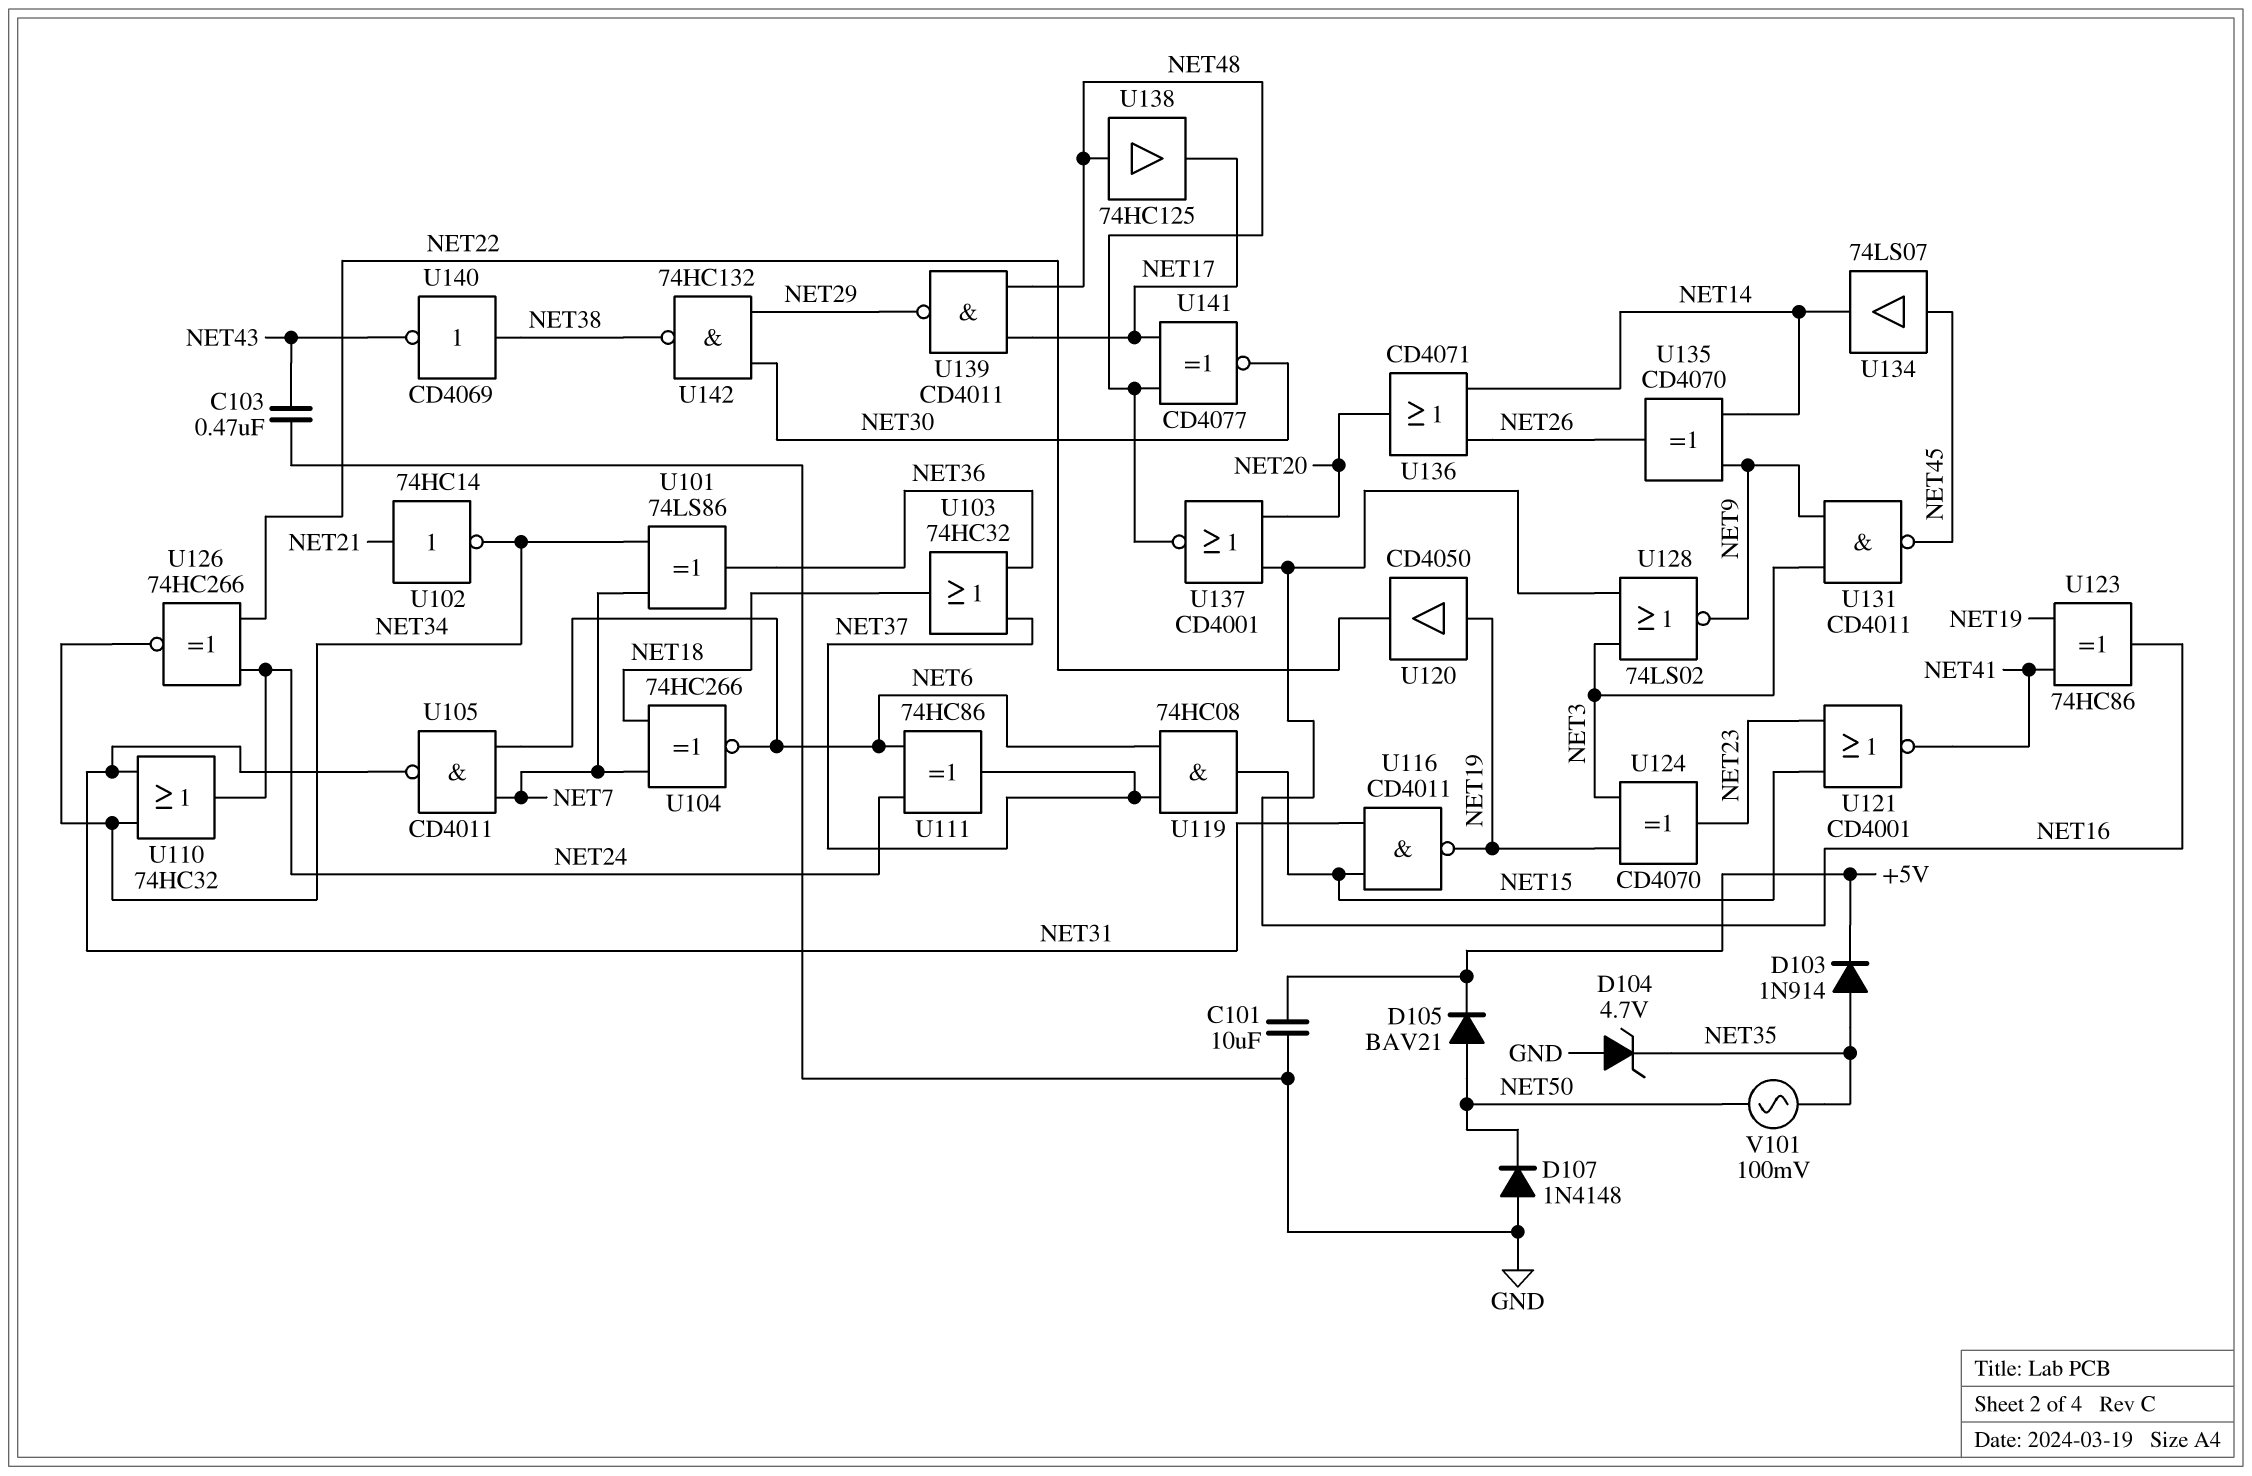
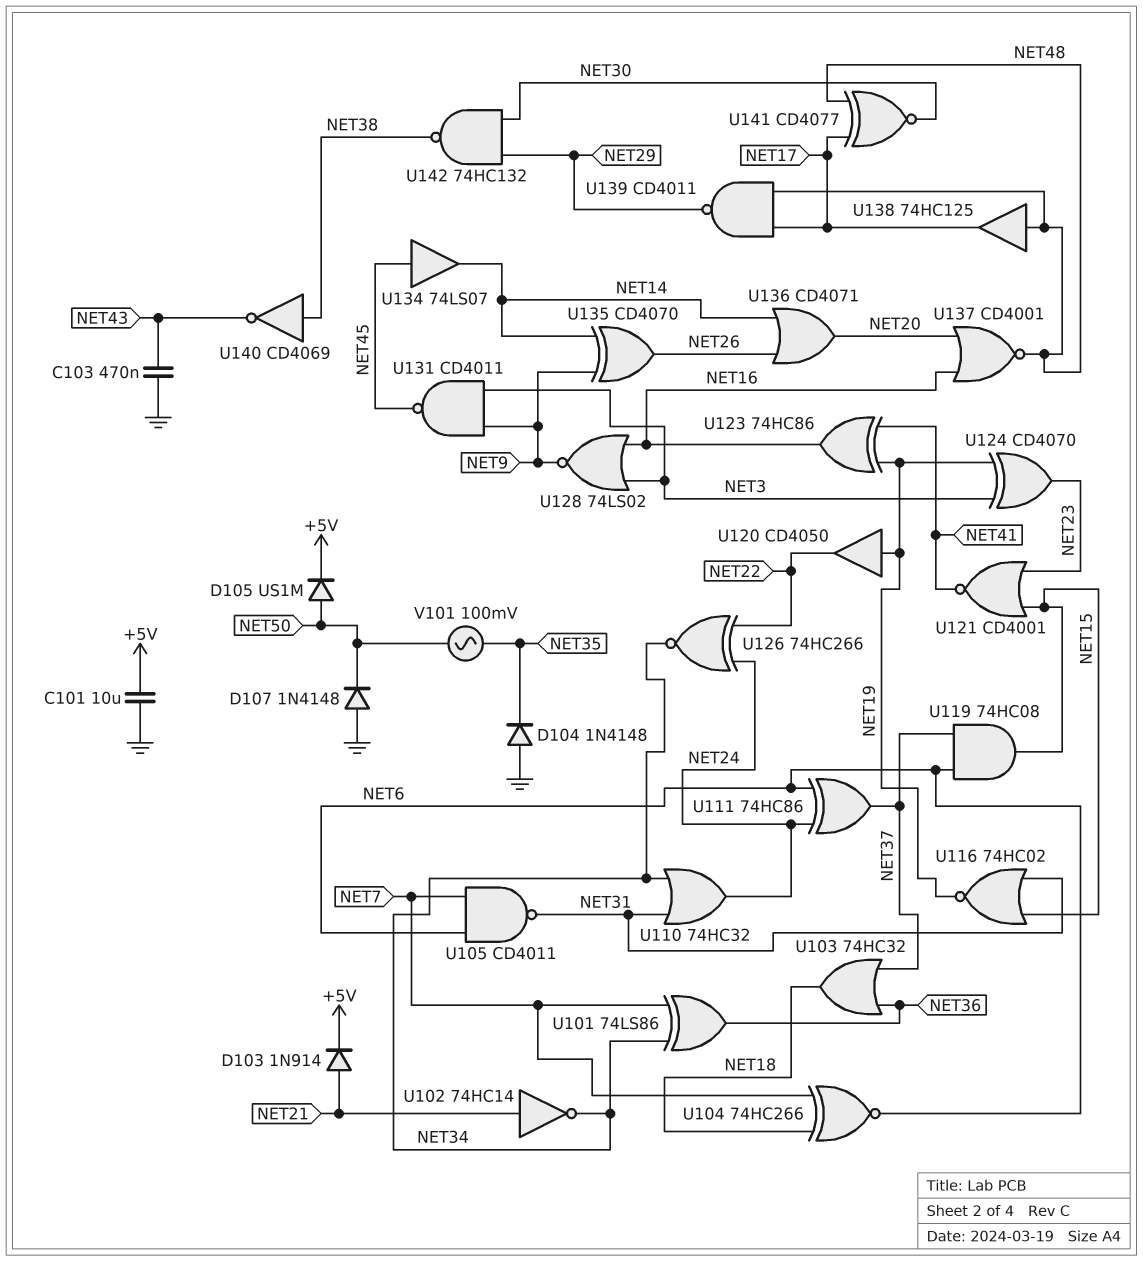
D103: diode 1N914 (A NET35, K +5V) -> diode 1N914 (A NET21, K +5V)
D104: zener 4.7V (A GND, K NET35) -> diode 1N4148 (A GND, K NET35)
D105: diode BAV21 (A NET50, K +5V) -> diode US1M (A NET50, K +5V)
U116: NAND CD4011 (in NET15, in NET31, out NET19) -> NOR 74HC02 (in NET15, in NET31, out NET19)

